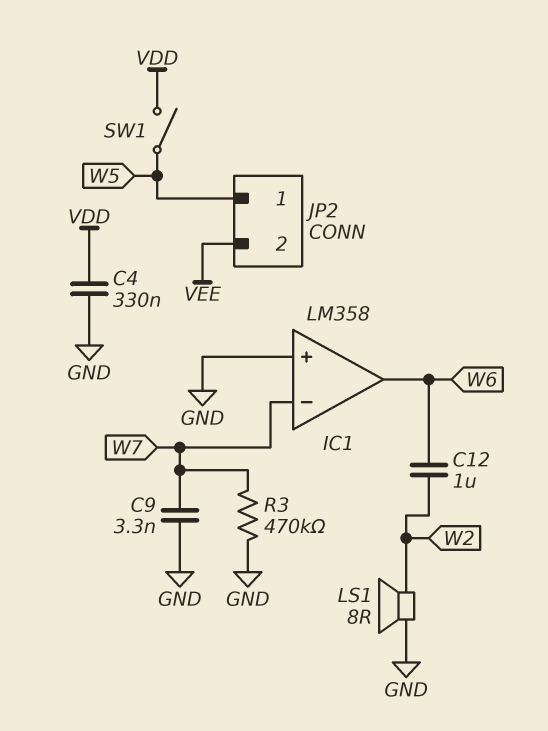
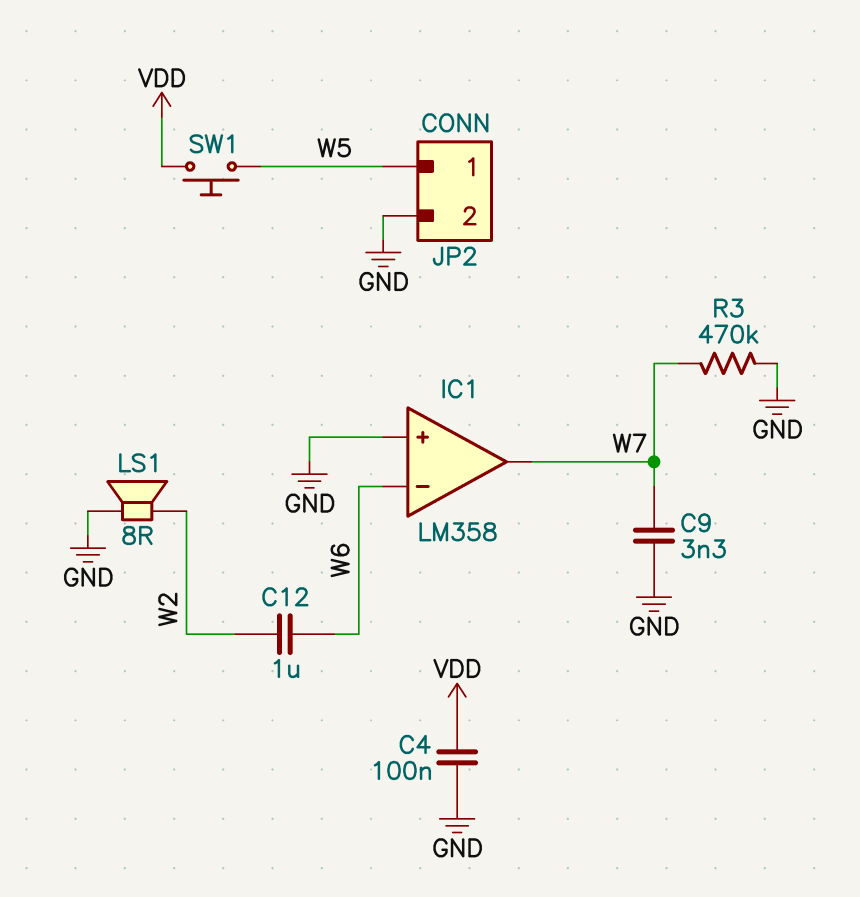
C4: 330nF (GND, VDD) -> 100nF (GND, VDD)
IC1 pin in-: W7 -> W6
IC1 pin out: W6 -> W7
JP2 pin 2: VEE -> GND
SW1: switch (VDD, W5) -> button (VDD, W5)

